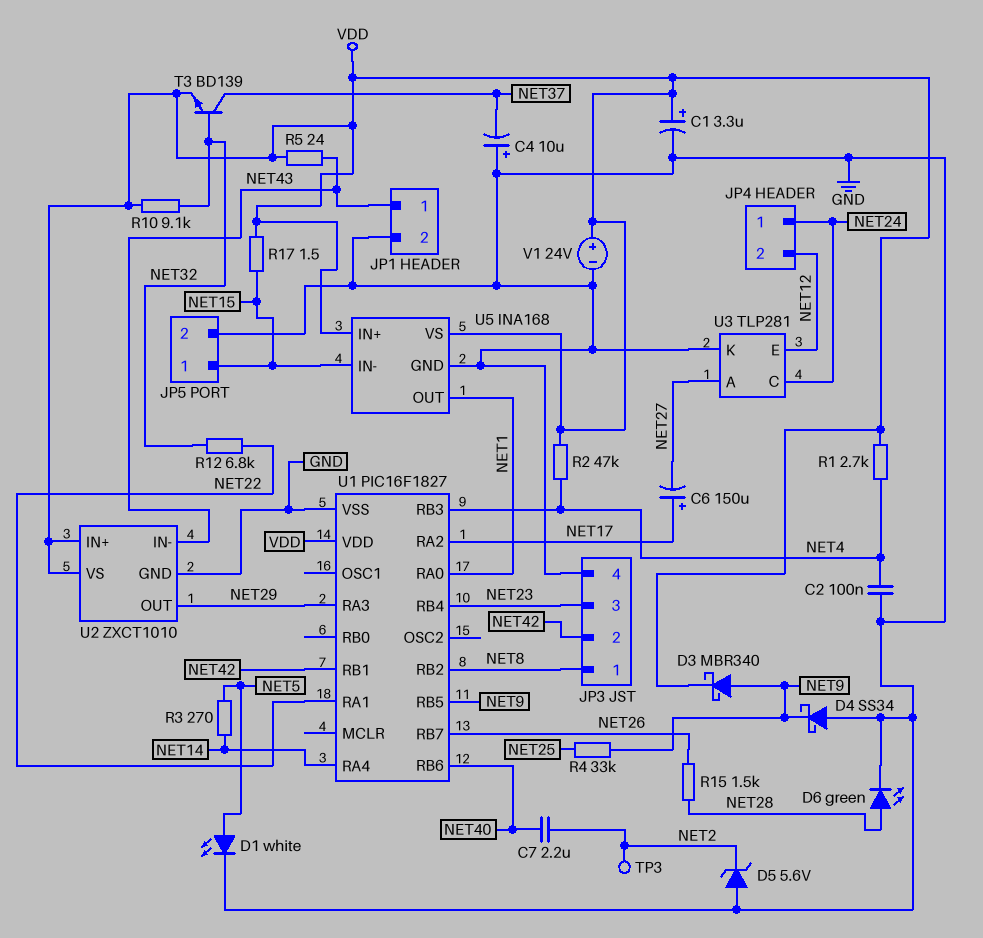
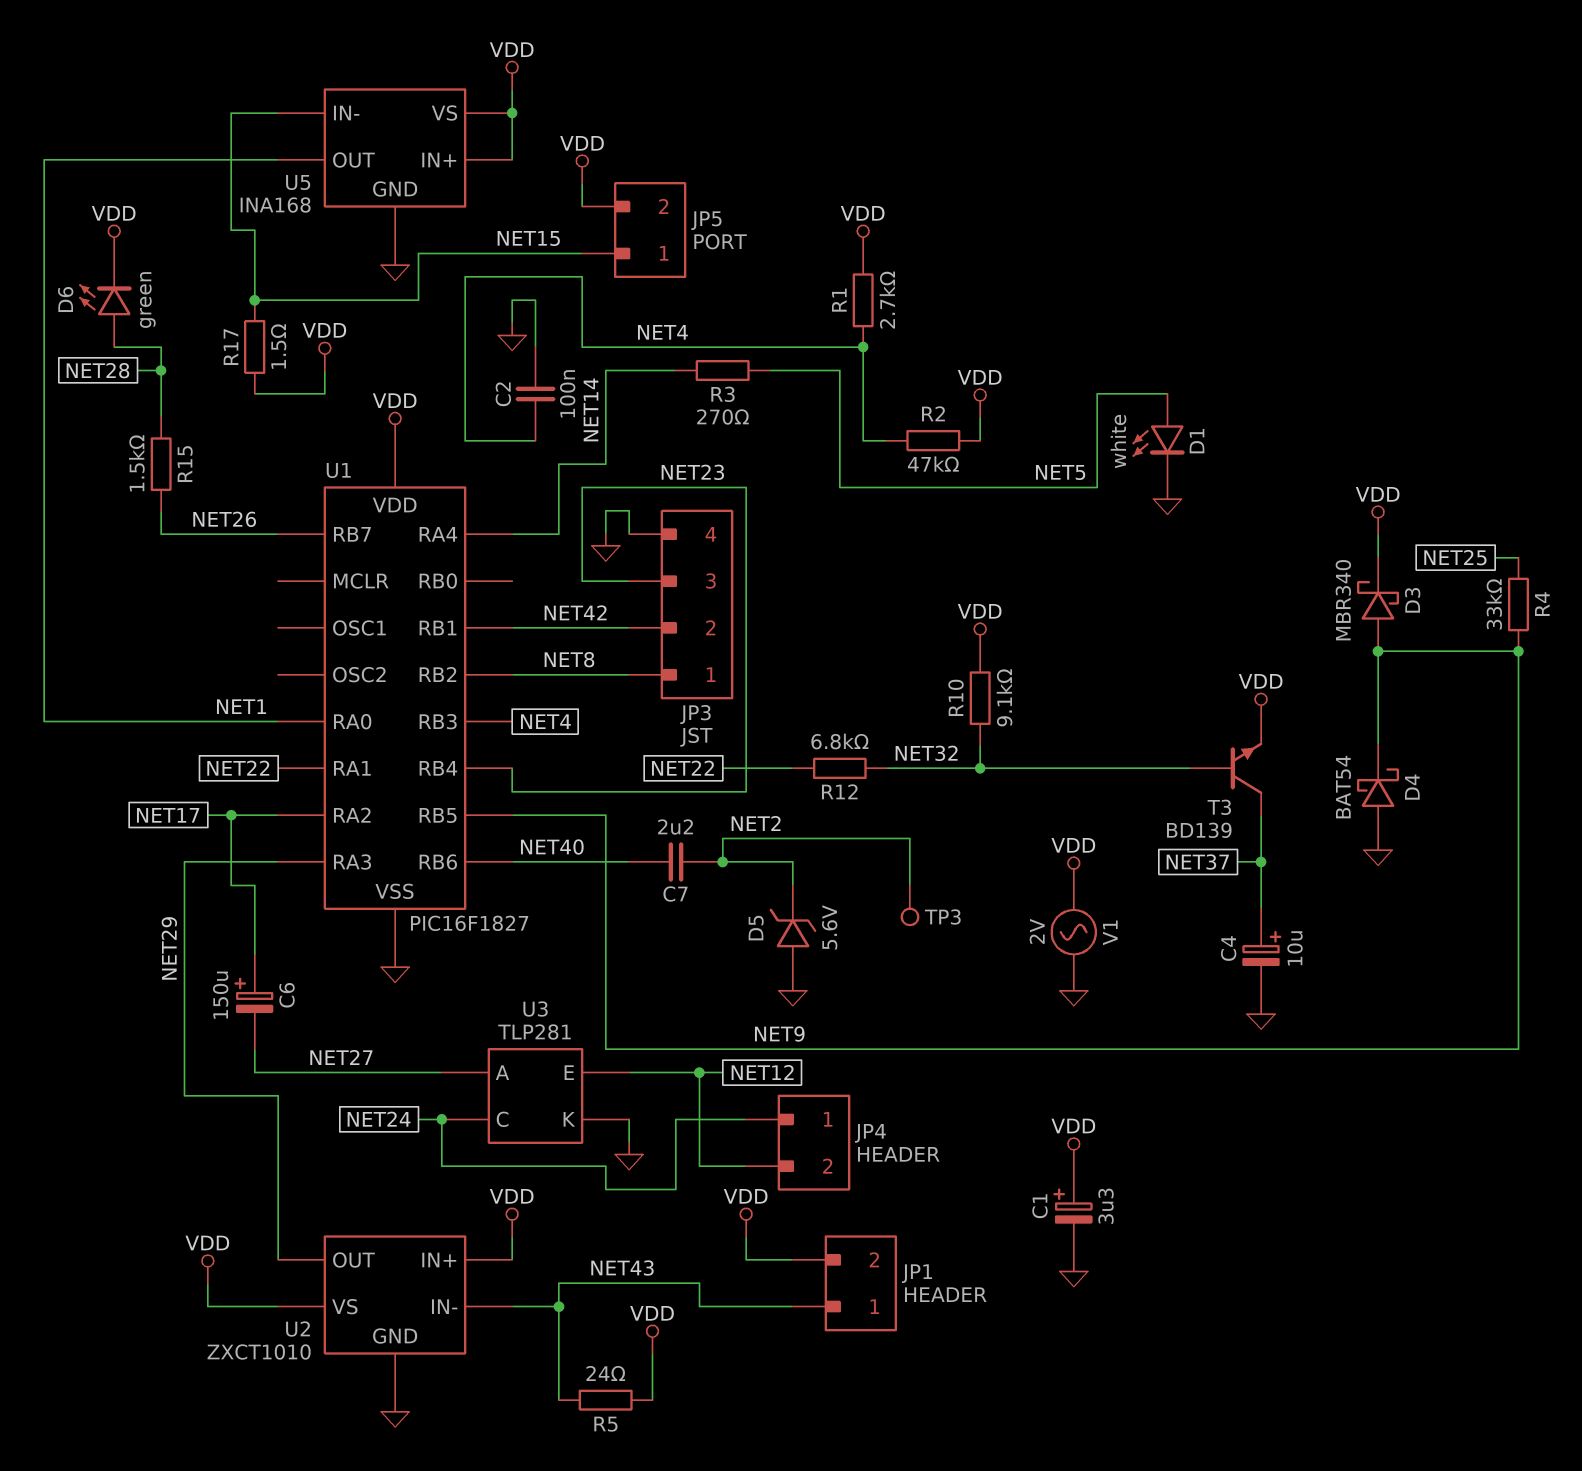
C4: 10uF (plus GND, minus NET37) -> 10uF (plus NET37, minus GND)
D4: schottky SS34 (A GND, K NET9) -> schottky BAT54 (A GND, K NET9)
D6: LED green (A NET28, K GND) -> LED green (A NET28, K VDD)
JP1 pin 2: GND -> VDD
JP5 pin 2: GND -> VDD
V1: 24V (plus VDD, minus GND) -> AC 2V (GND, VDD)

